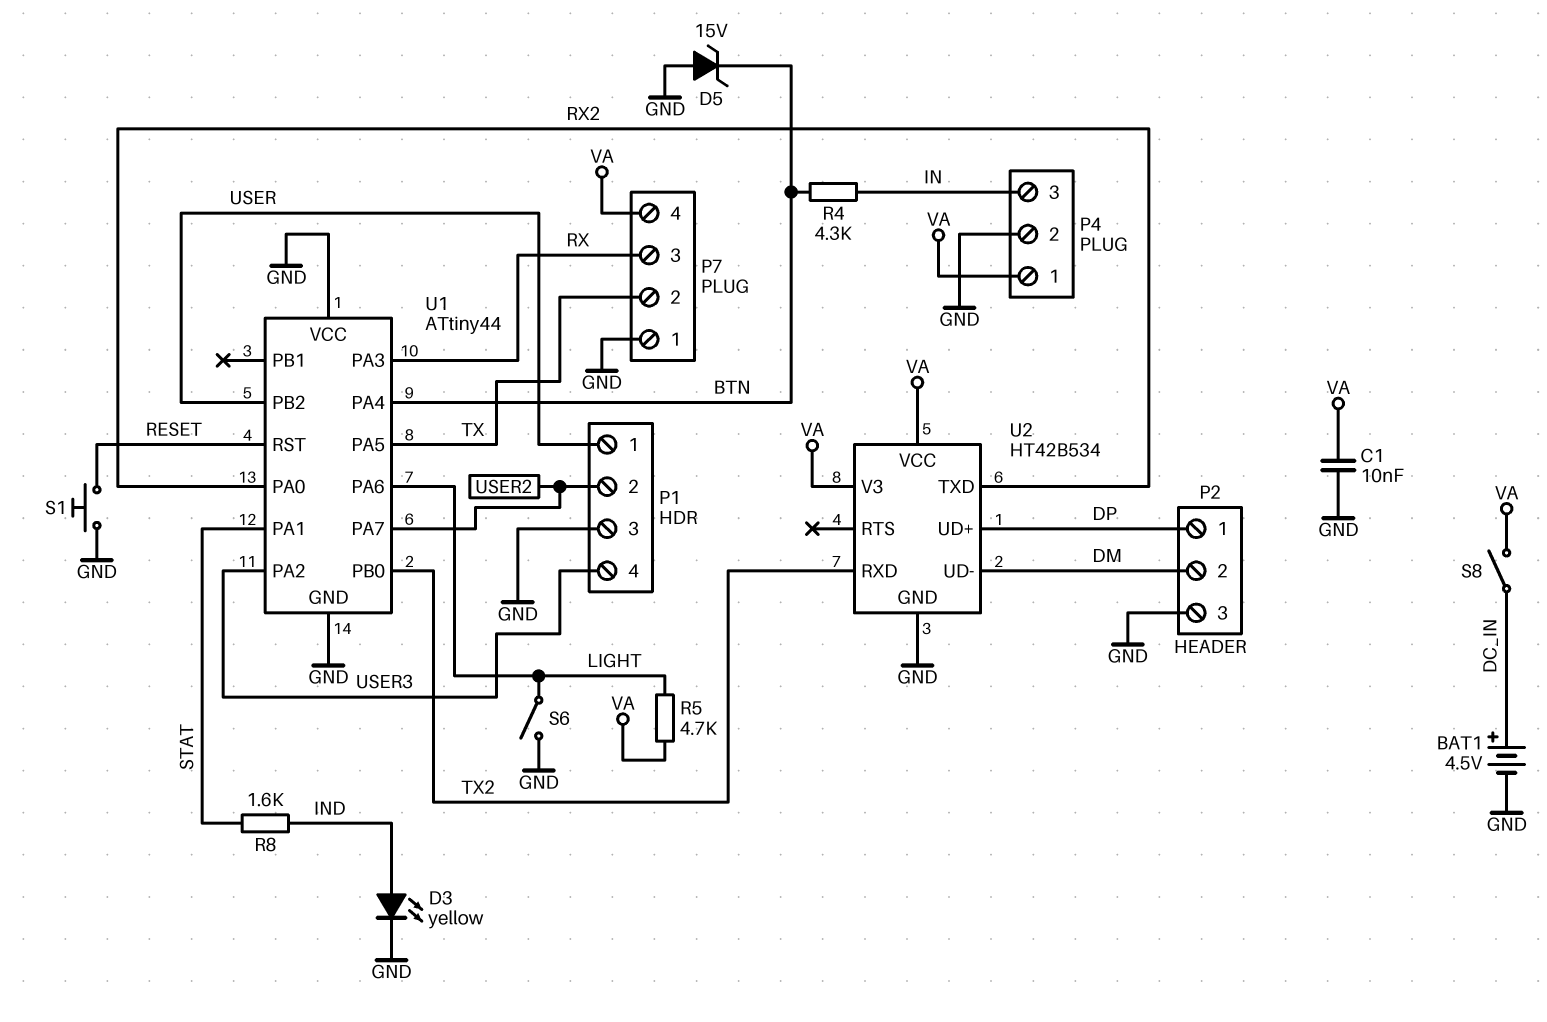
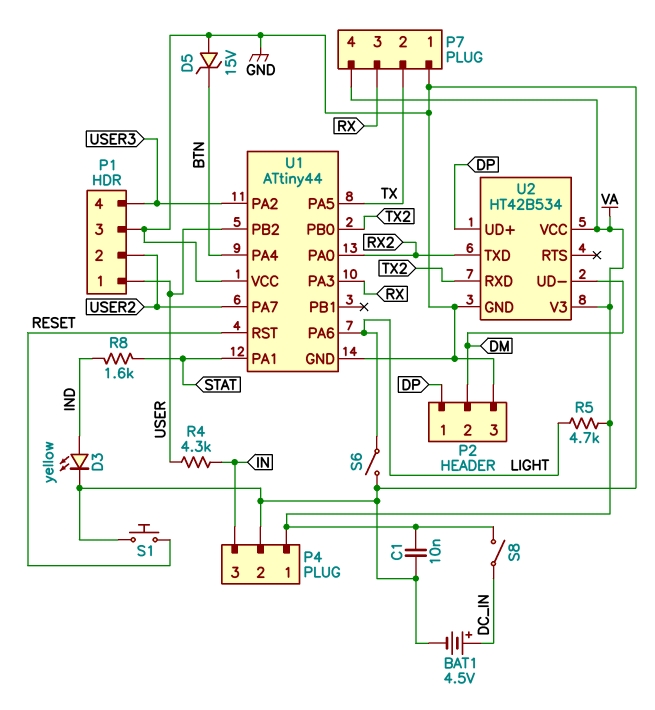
R4: 4.3k (BTN, IN) -> 4.3k (IN, USER)

